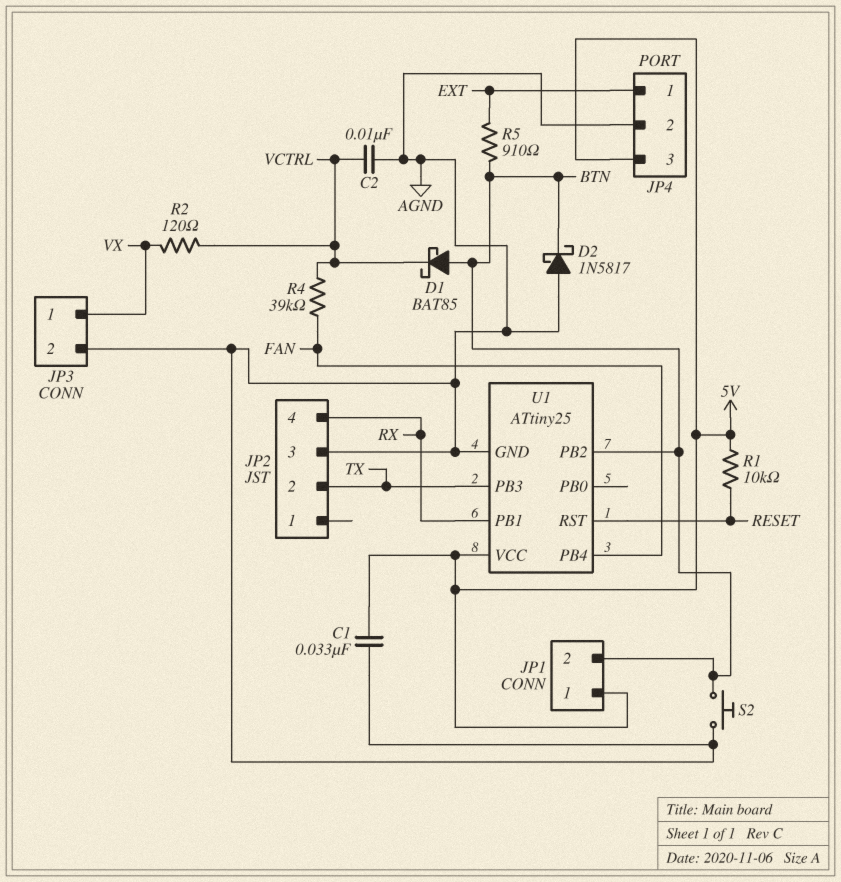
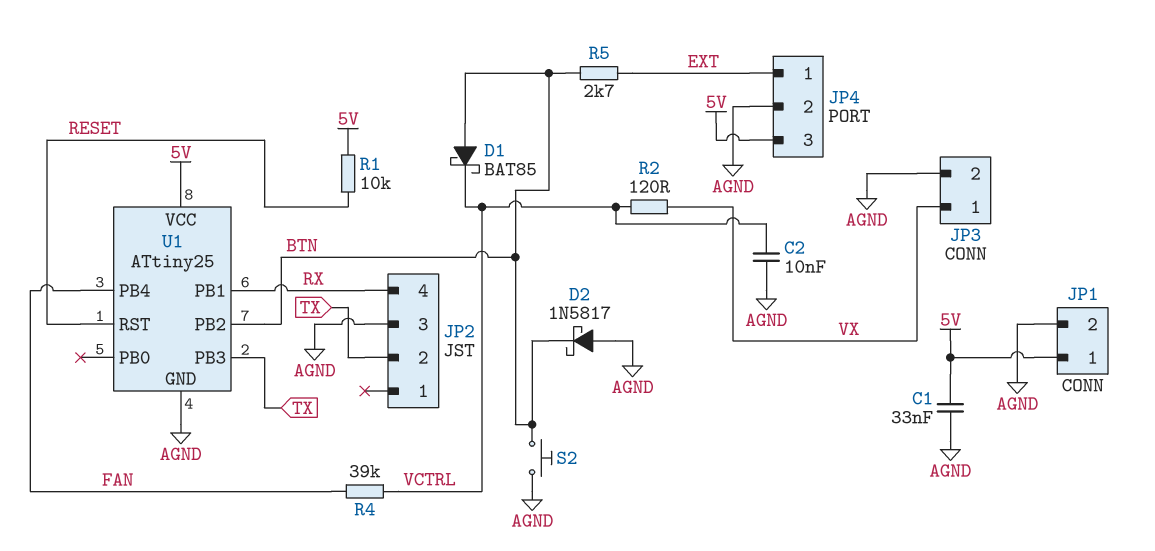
JP1 pin 2: BTN -> AGND
R5: 910 (BTN, EXT) -> 2.7k (BTN, EXT)

